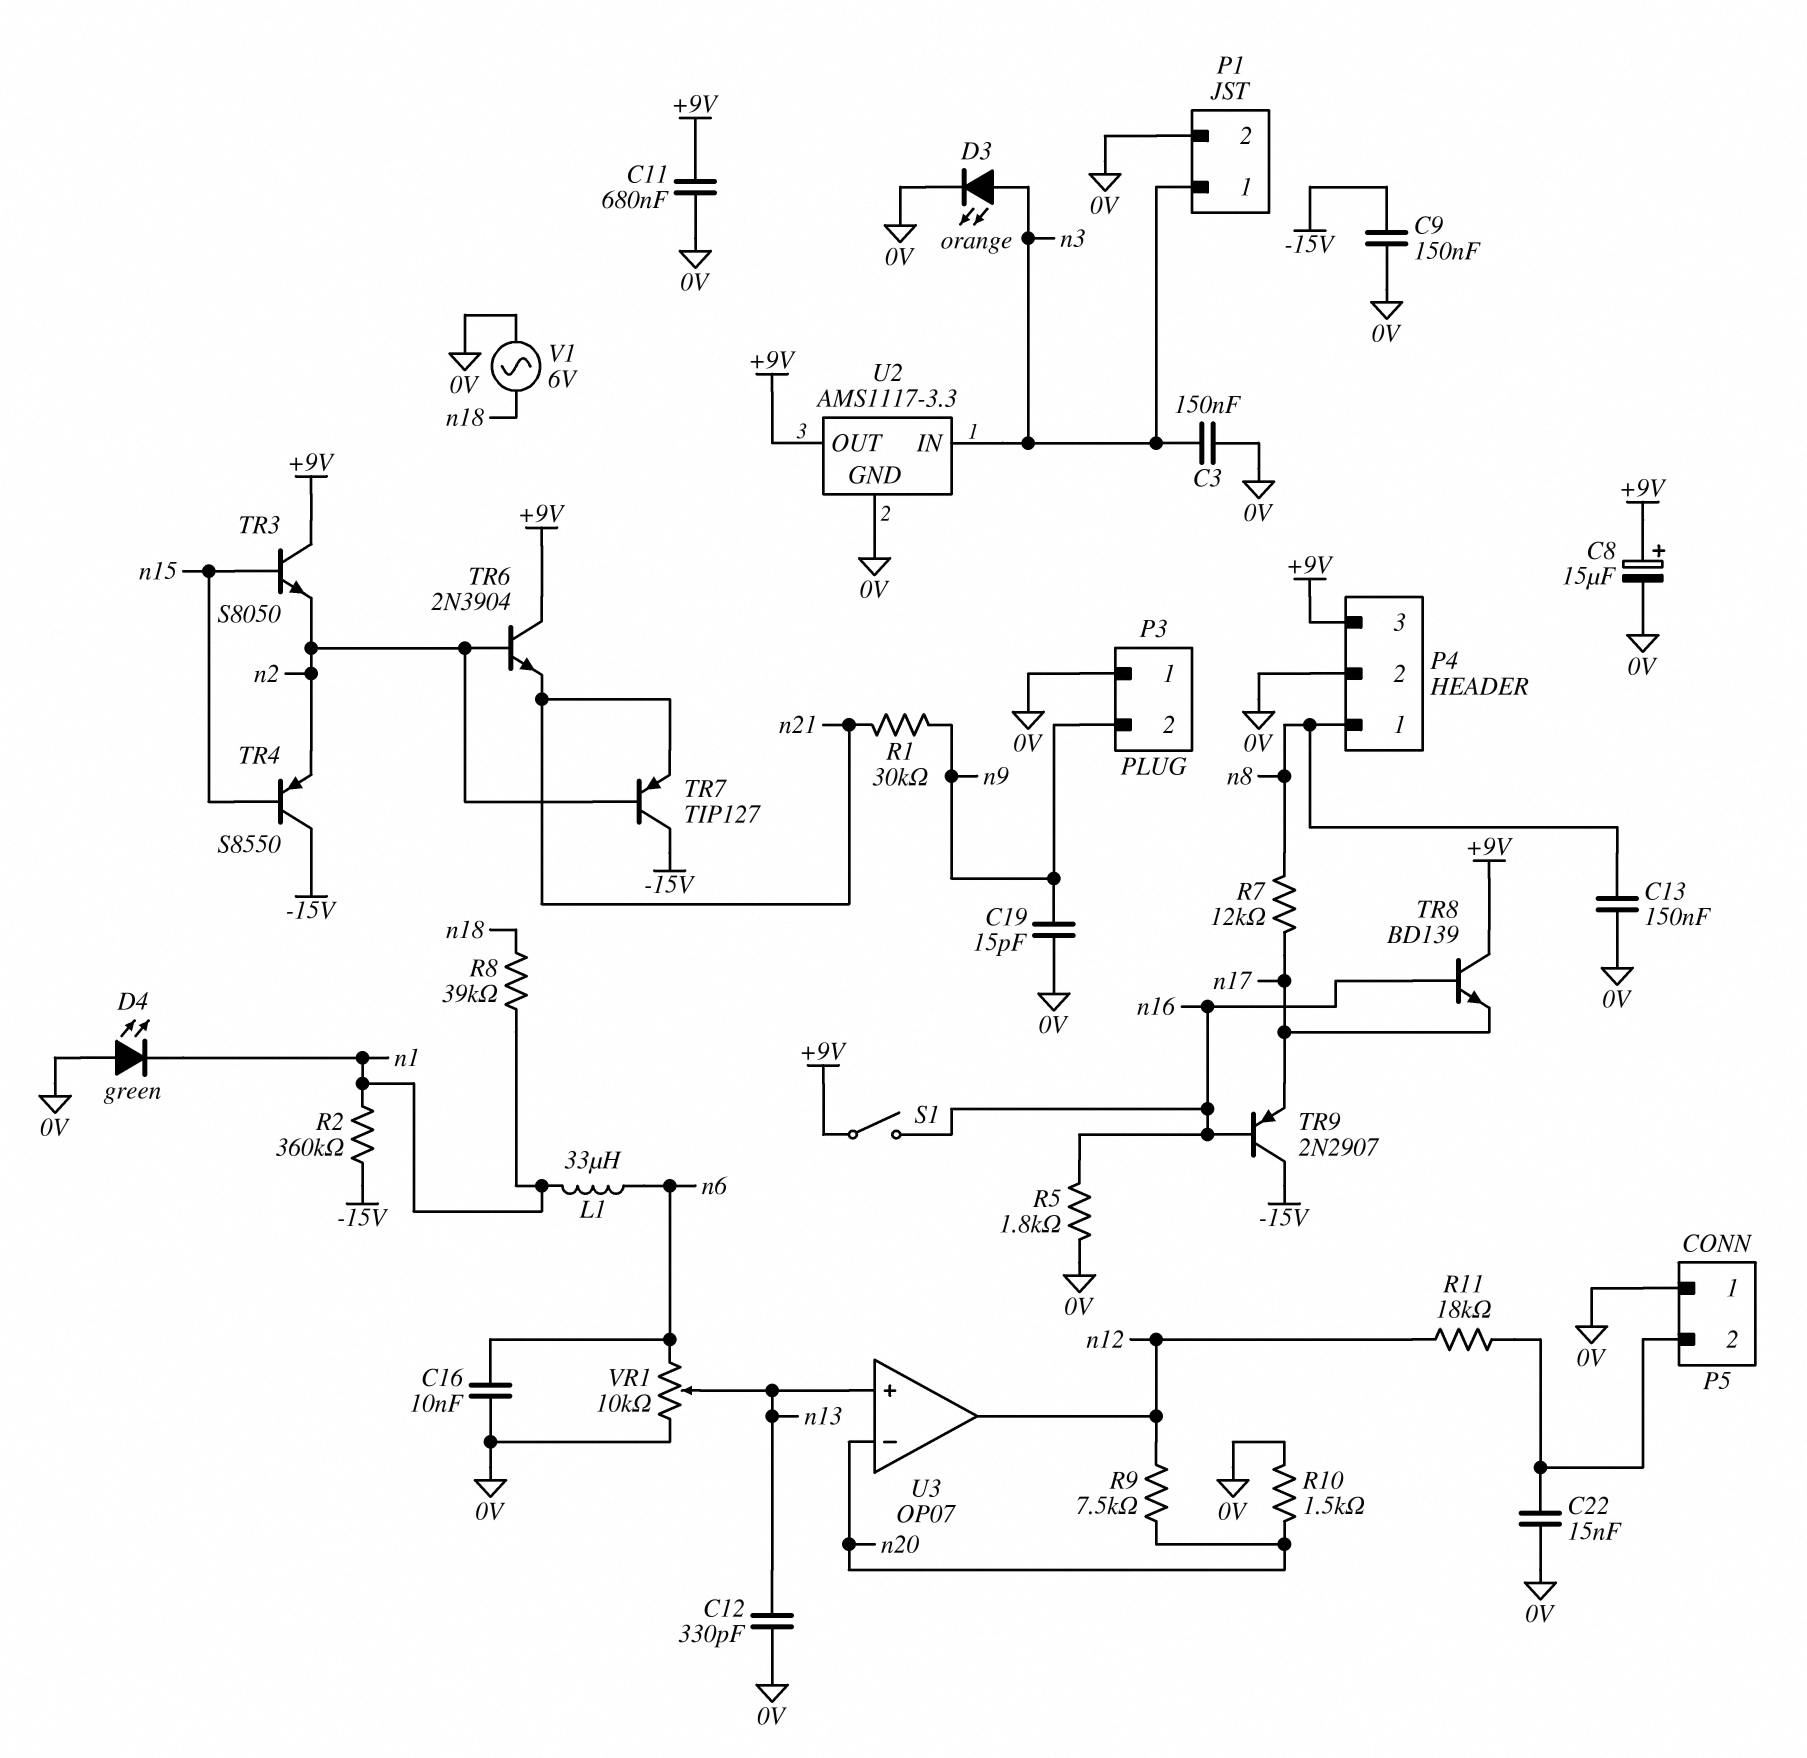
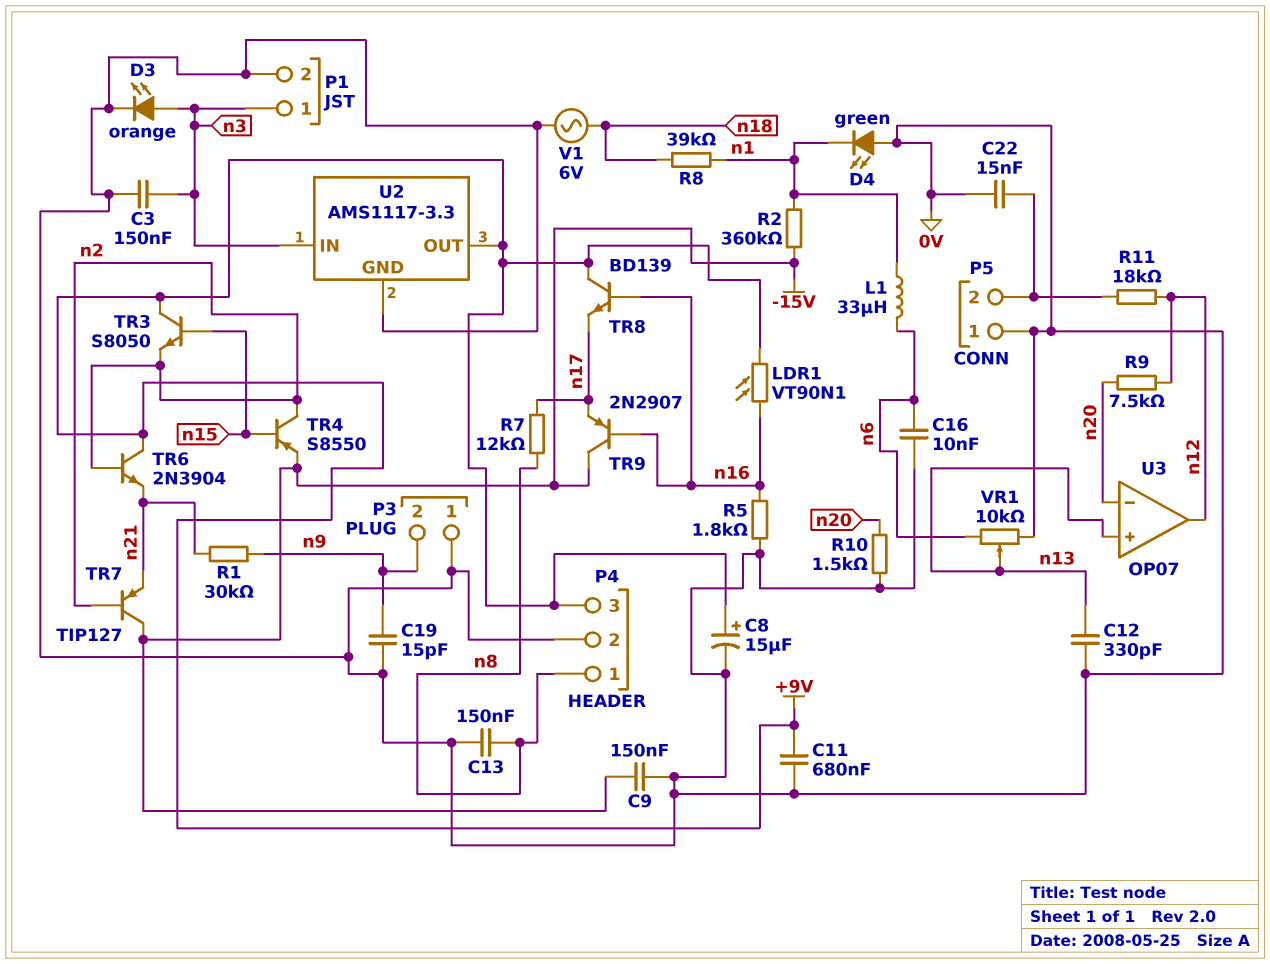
LDR1: none -> VT90N1 (+9V, n16)
S1: switch (+9V, n16) -> none
TR4: PNP S8550 (B n15, C -15V, E n2) -> PNP S8550 (B n15, C n2, E -15V)

